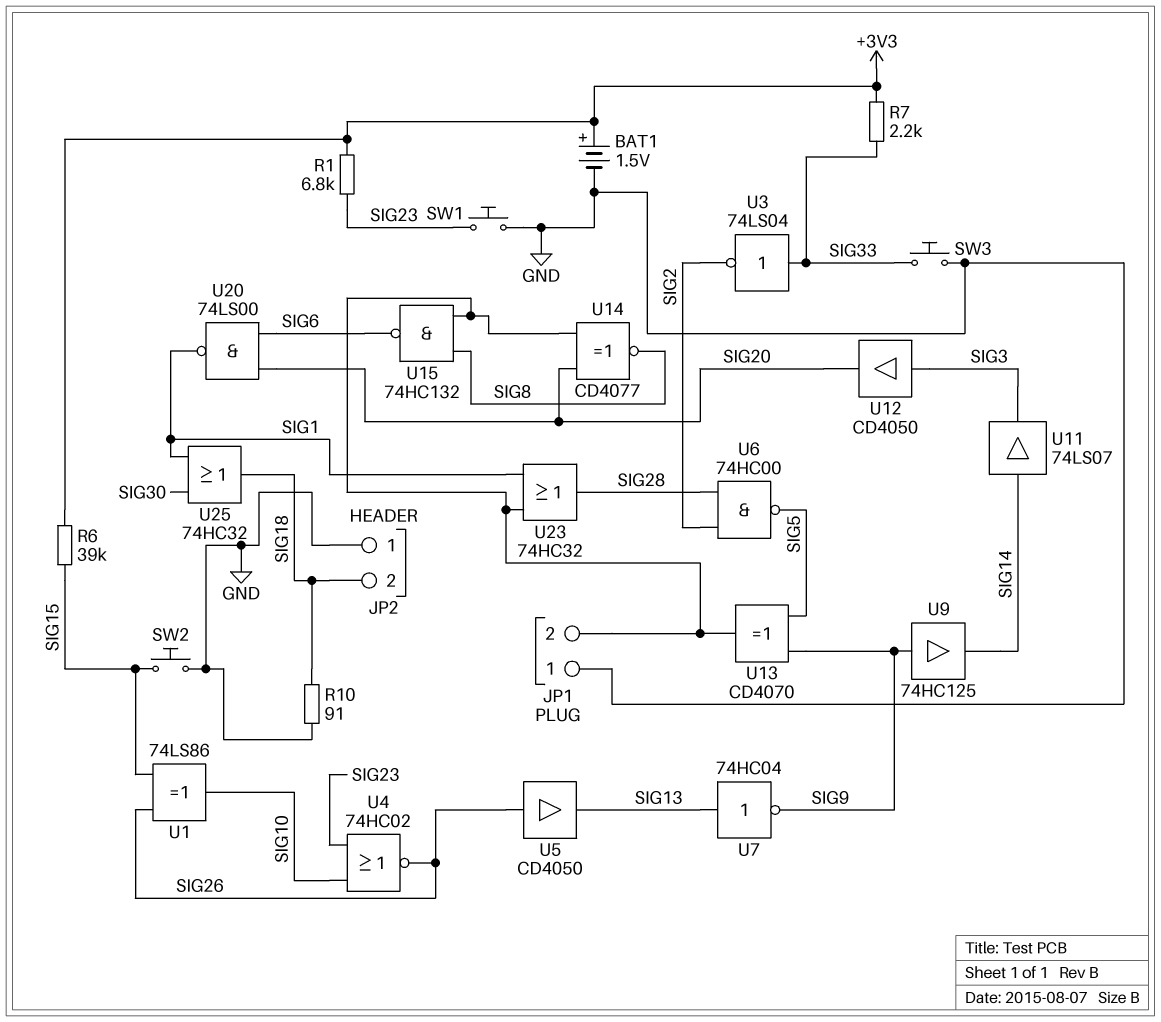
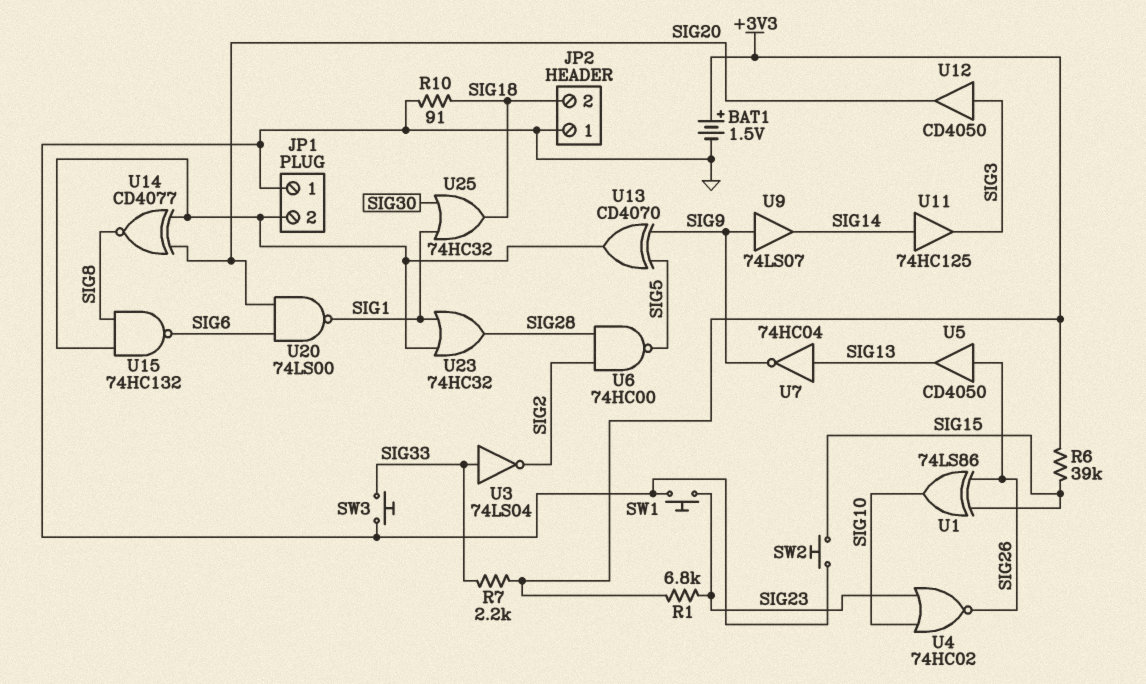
U9: buffer 74HC125 (in SIG9, out SIG14) -> buffer 74LS07 (in SIG9, out SIG14)
U11: buffer 74LS07 (in SIG14, out SIG3) -> buffer 74HC125 (in SIG14, out SIG3)

